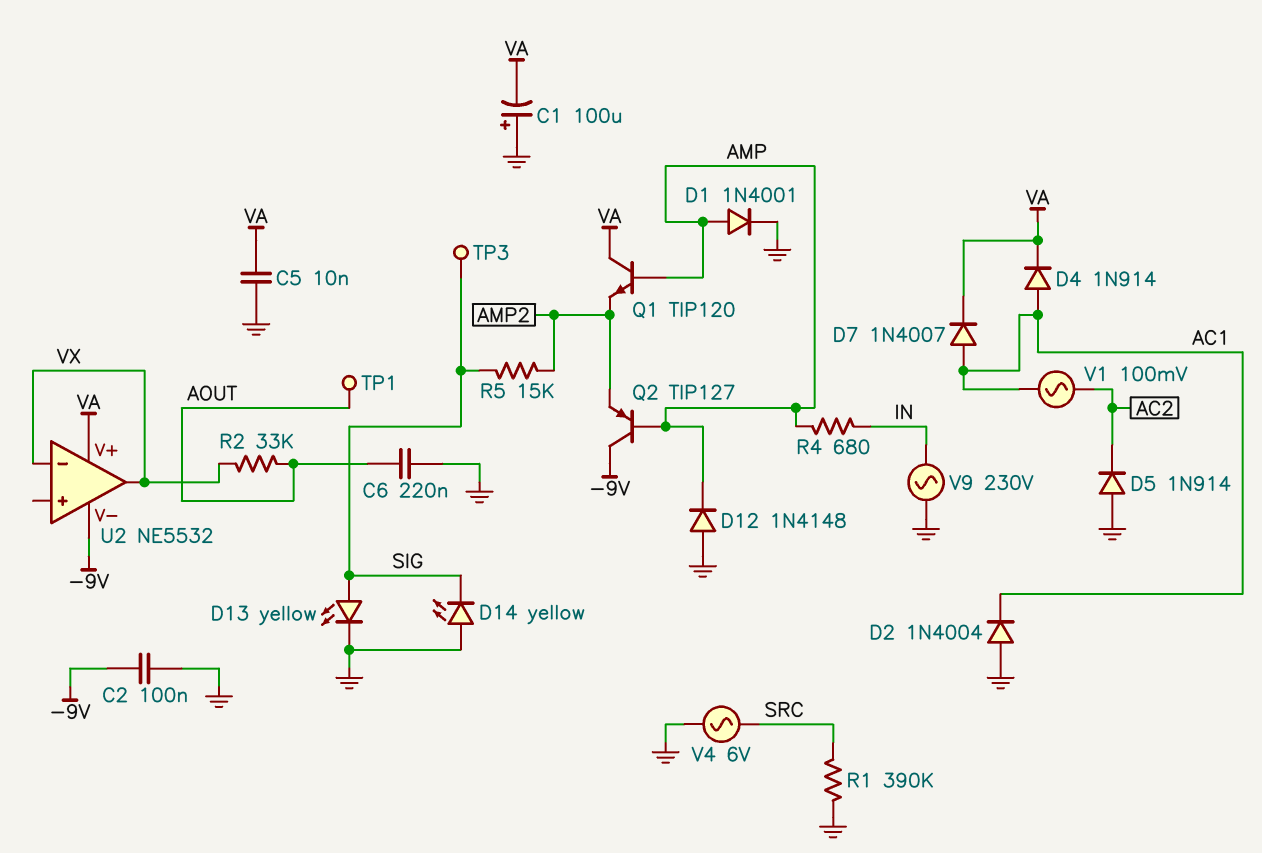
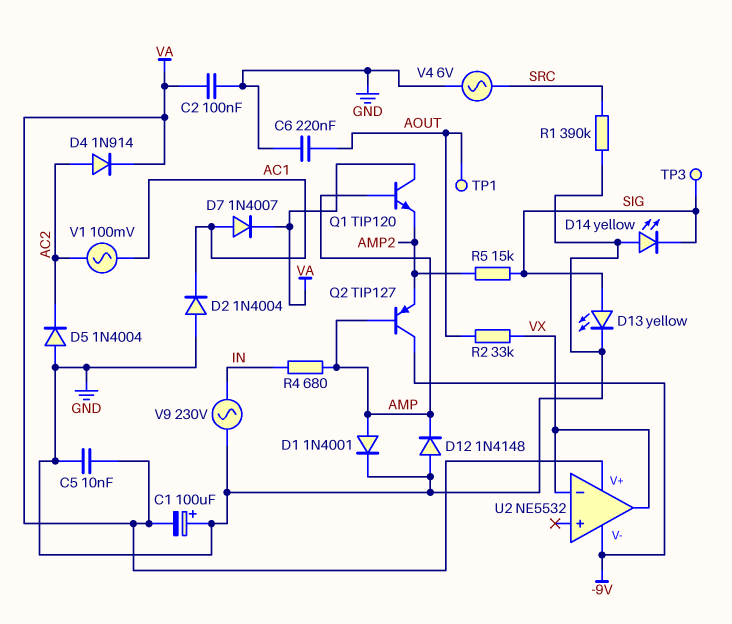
C2: 100nF (-9V, GND) -> 100nF (GND, VA)
D4: diode 1N914 (A AC1, K VA) -> diode 1N914 (A AC2, K VA)
D5: diode 1N914 (A GND, K AC2) -> diode 1N4004 (A GND, K AC2)

